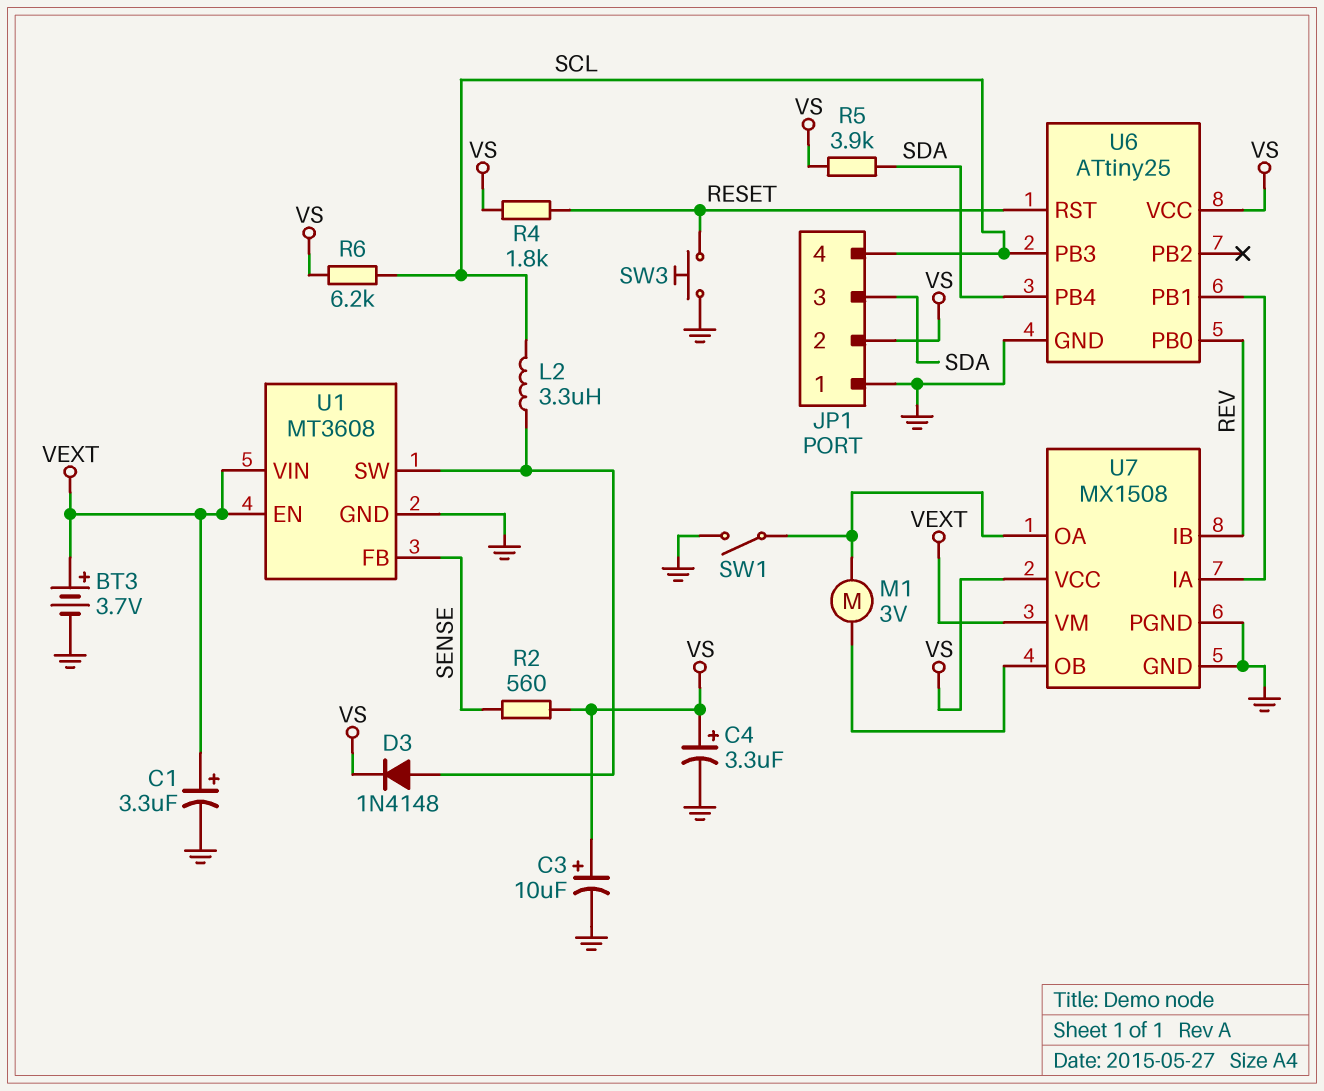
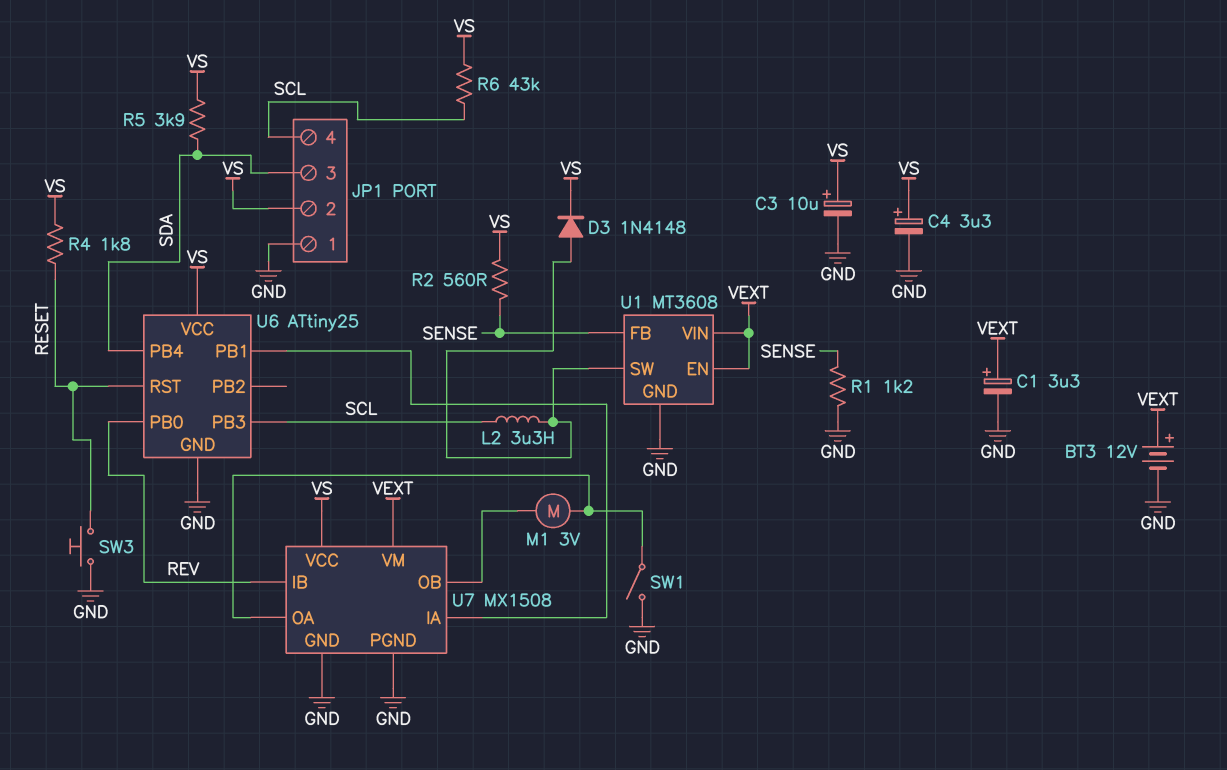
BT3: 3.7V (plus VEXT, minus GND) -> 12V (plus VEXT, minus GND)
R1: none -> 1.2k (GND, SENSE)
R6: 6.2k (SCL, VS) -> 43k (SCL, VS)

